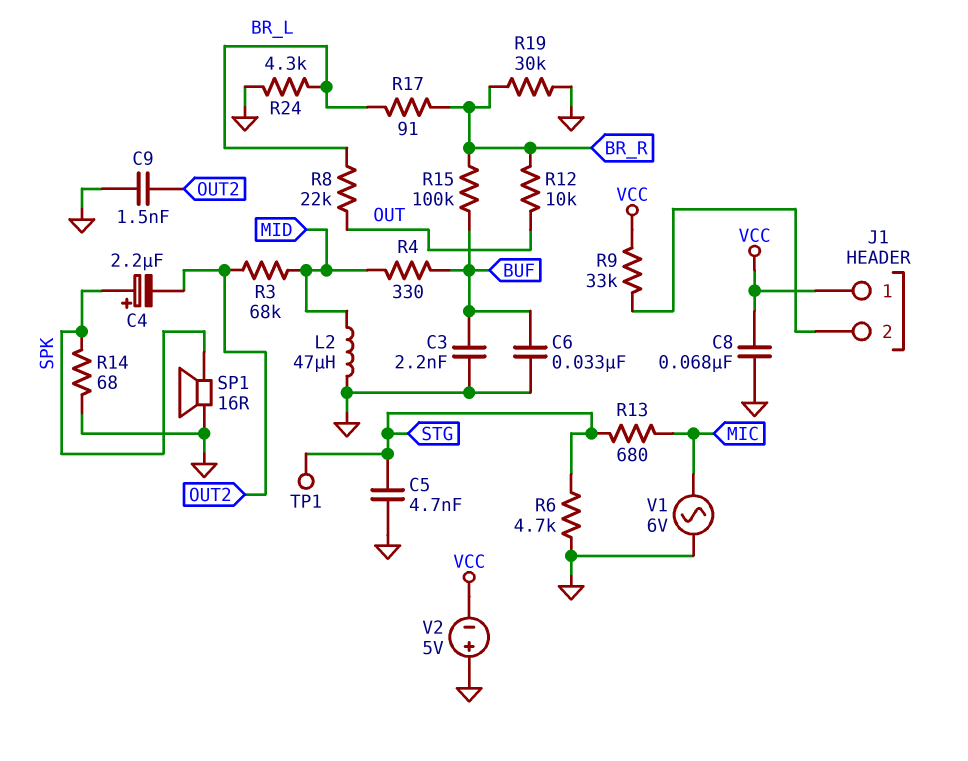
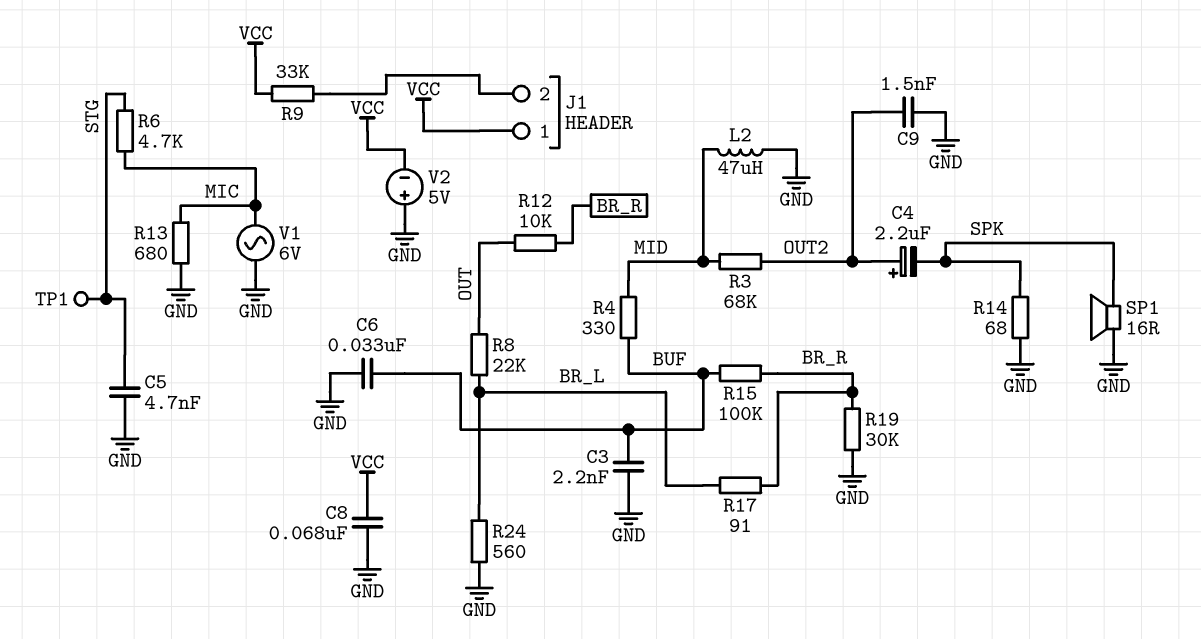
C4: 2.2uF (plus SPK, minus OUT2) -> 2.2uF (plus OUT2, minus SPK)
R6: 4.7k (GND, STG) -> 4.7k (MIC, STG)
R13: 680 (MIC, STG) -> 680 (GND, MIC)
R24: 4.3k (BR_L, GND) -> 560 (BR_L, GND)

